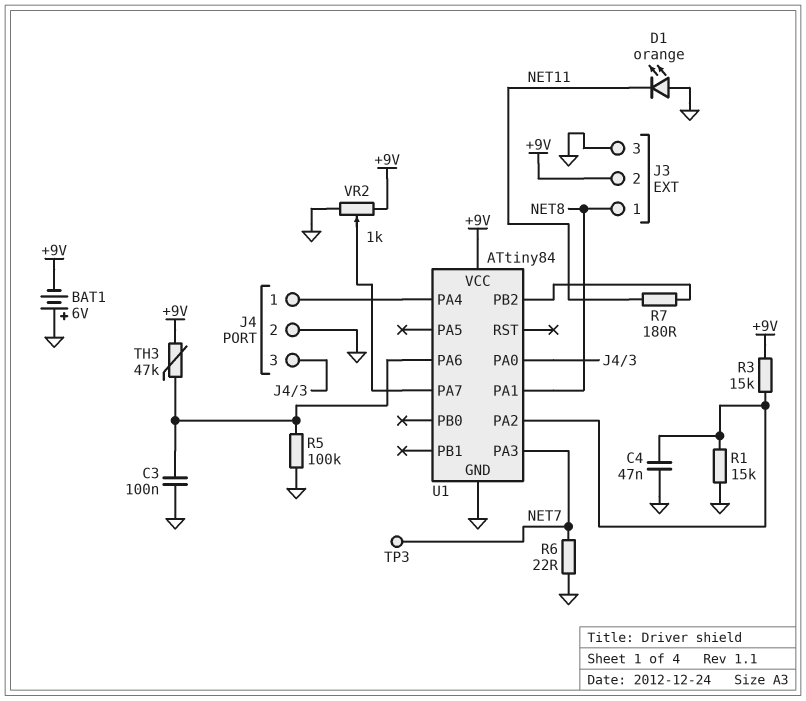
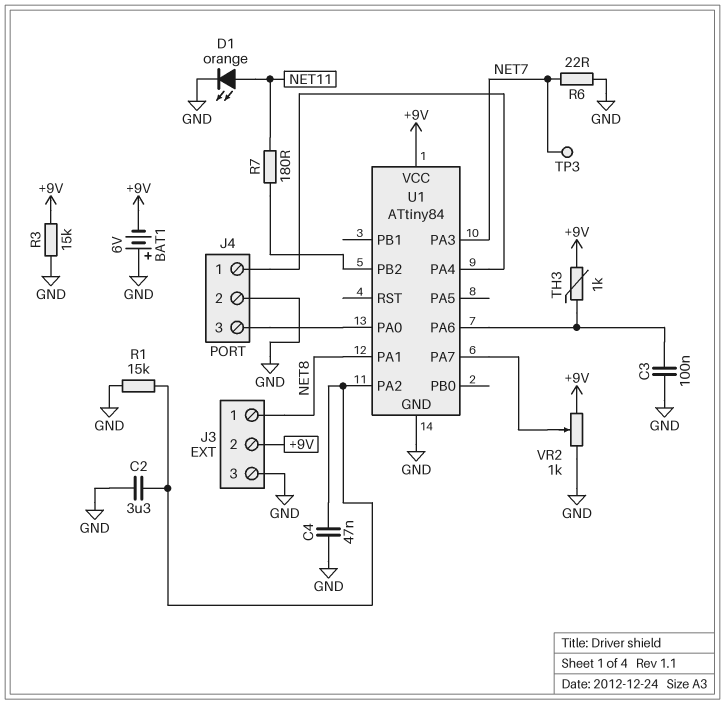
C2: none -> 3.3uF (GND, U1/PA2)
D1: LED orange (A GND, K NET11) -> LED orange (A NET11, K GND)
R3: 15k (+9V, U1/PA2) -> 15k (+9V, GND)
R5: 100k (GND, U1/PA6) -> none
TH3: 47k (+9V, U1/PA6) -> 1k (+9V, U1/PA6)

